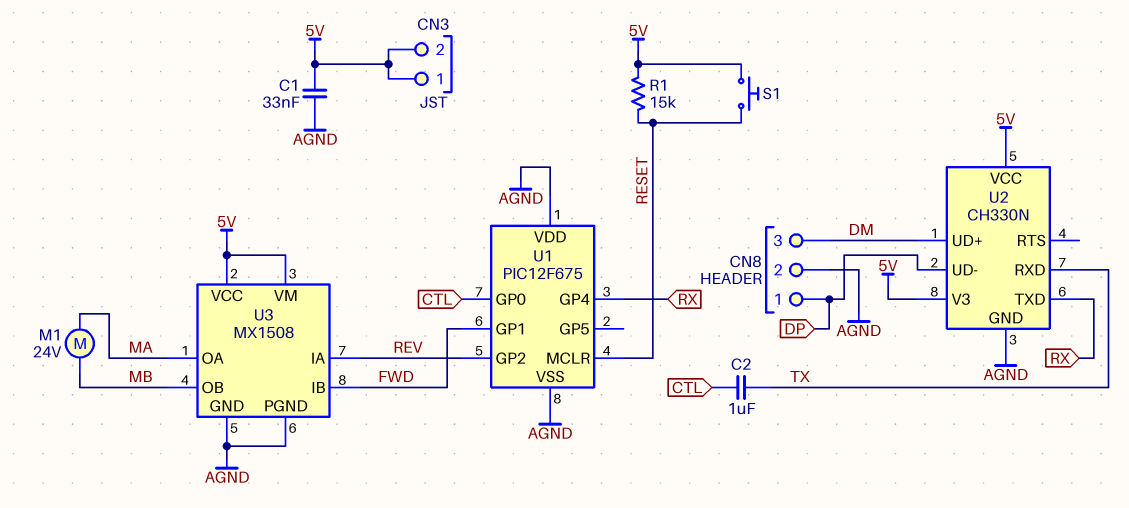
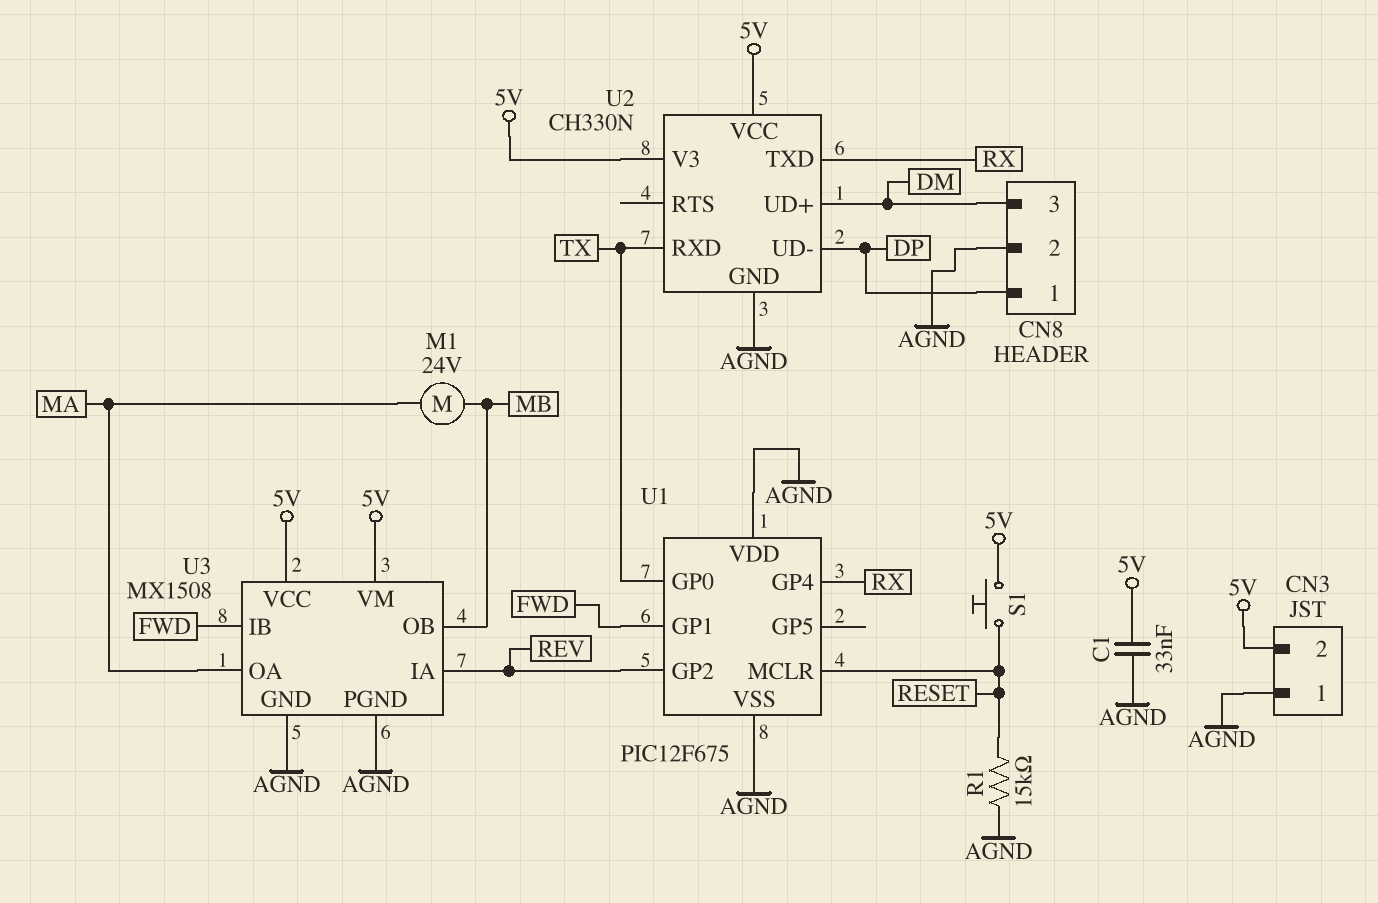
C2: 1uF (CTL, TX) -> none
CN3 pin 1: 5V -> AGND
R1: 15k (5V, RESET) -> 15k (AGND, RESET)
U1 pin GP0: CTL -> TX

